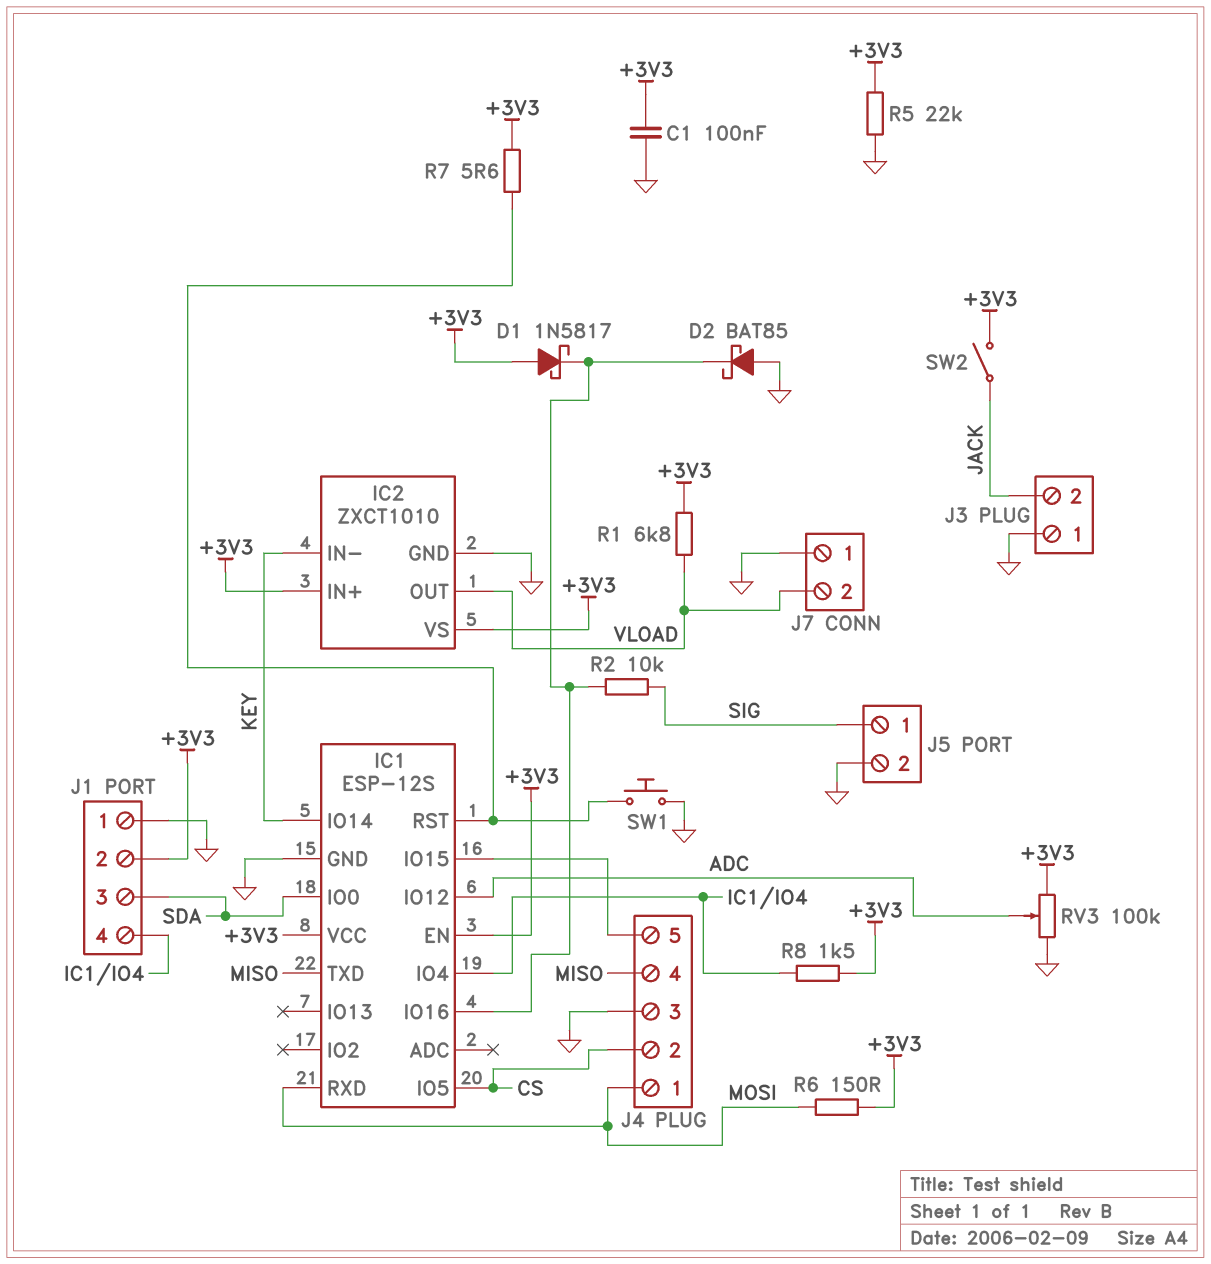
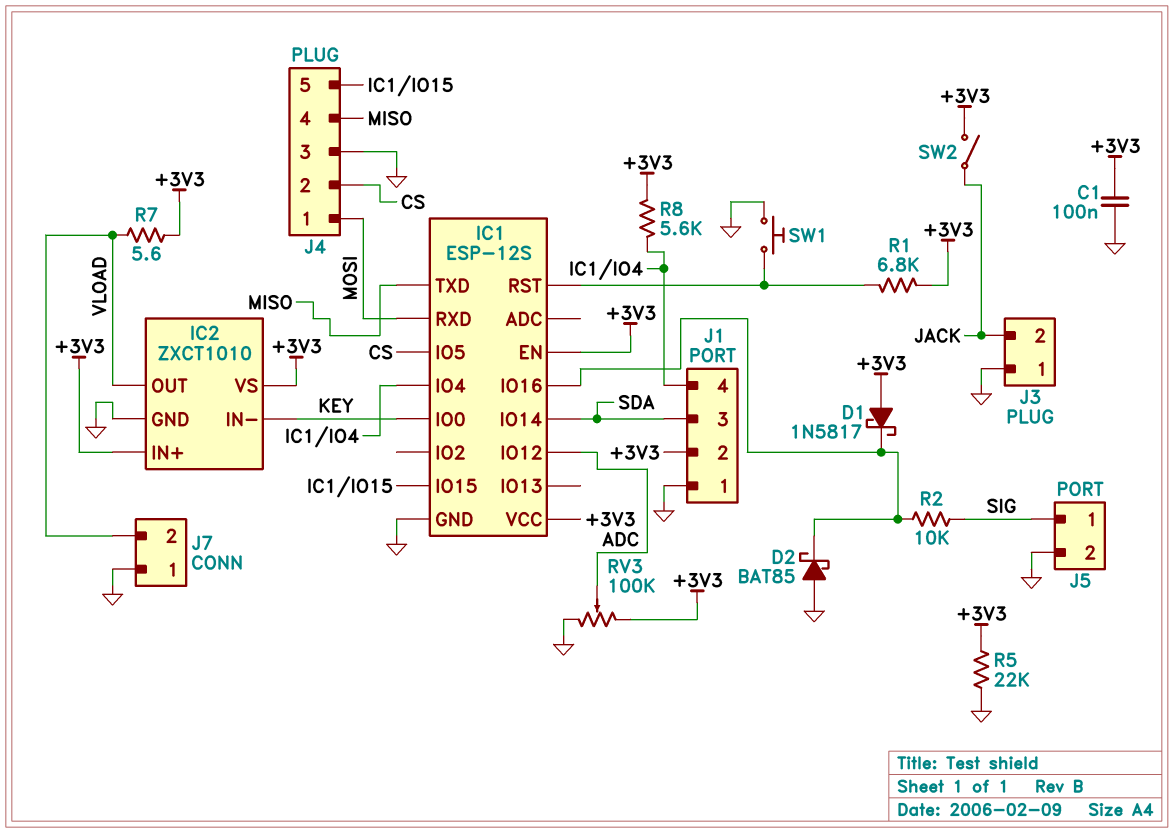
IC1 pin IO0: SDA -> KEY
IC1 pin IO14: KEY -> SDA
R1: 6.8k (+3V3, VLOAD) -> 6.8k (+3V3, IC1/RST)
R6: 150 (+3V3, MOSI) -> none
R7: 5.6 (+3V3, IC1/RST) -> 5.6 (+3V3, VLOAD)
R8: 1.5k (+3V3, IC1/IO4) -> 5.6k (+3V3, IC1/IO4)

